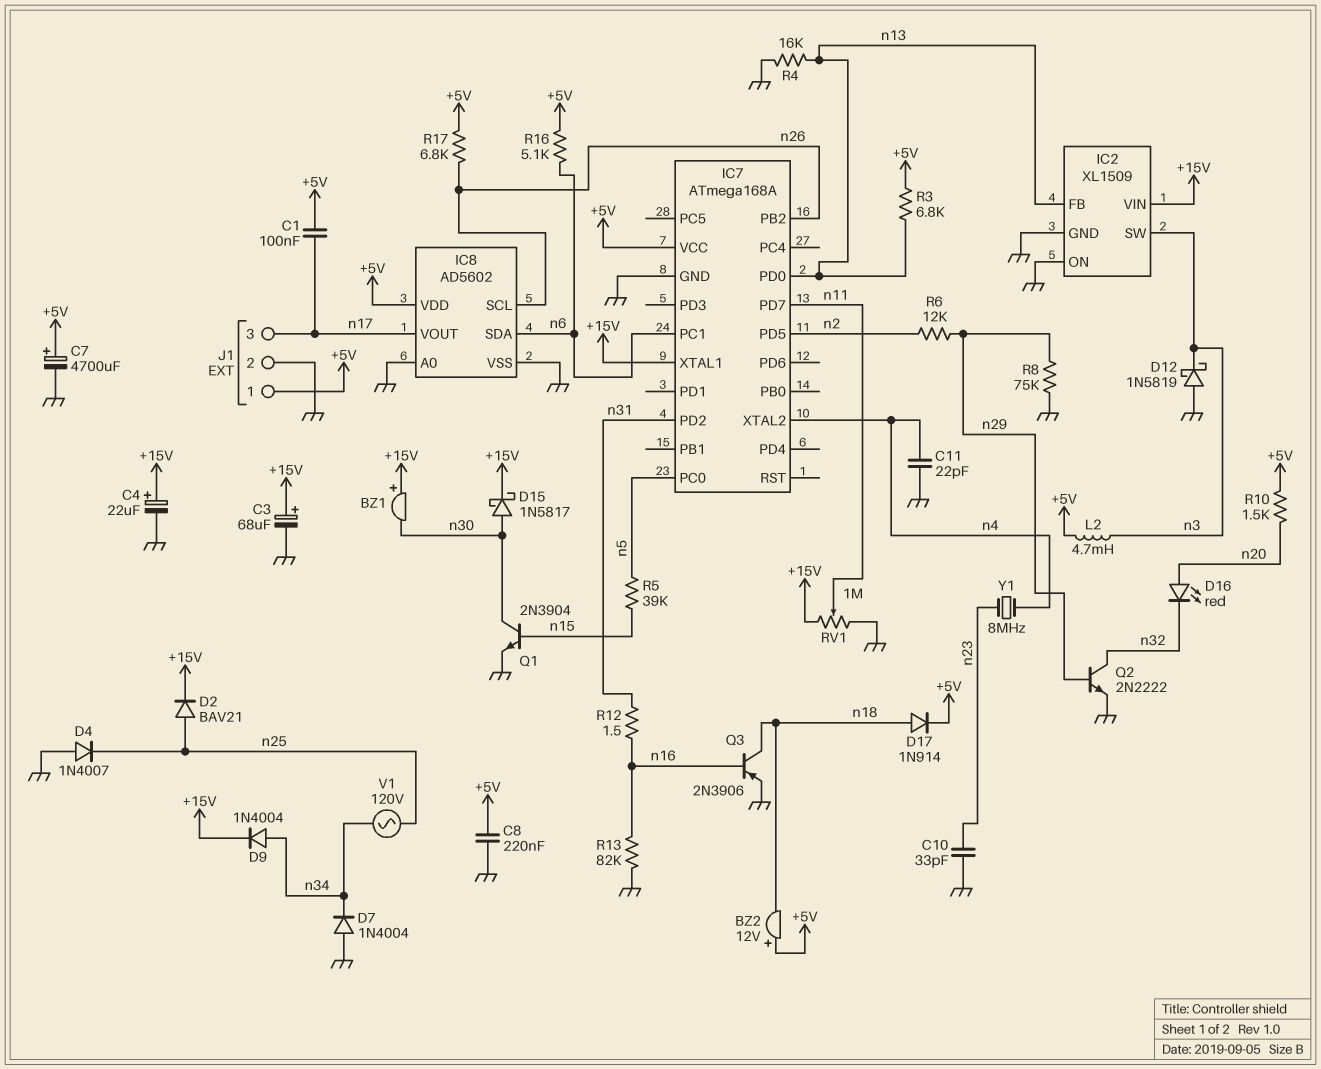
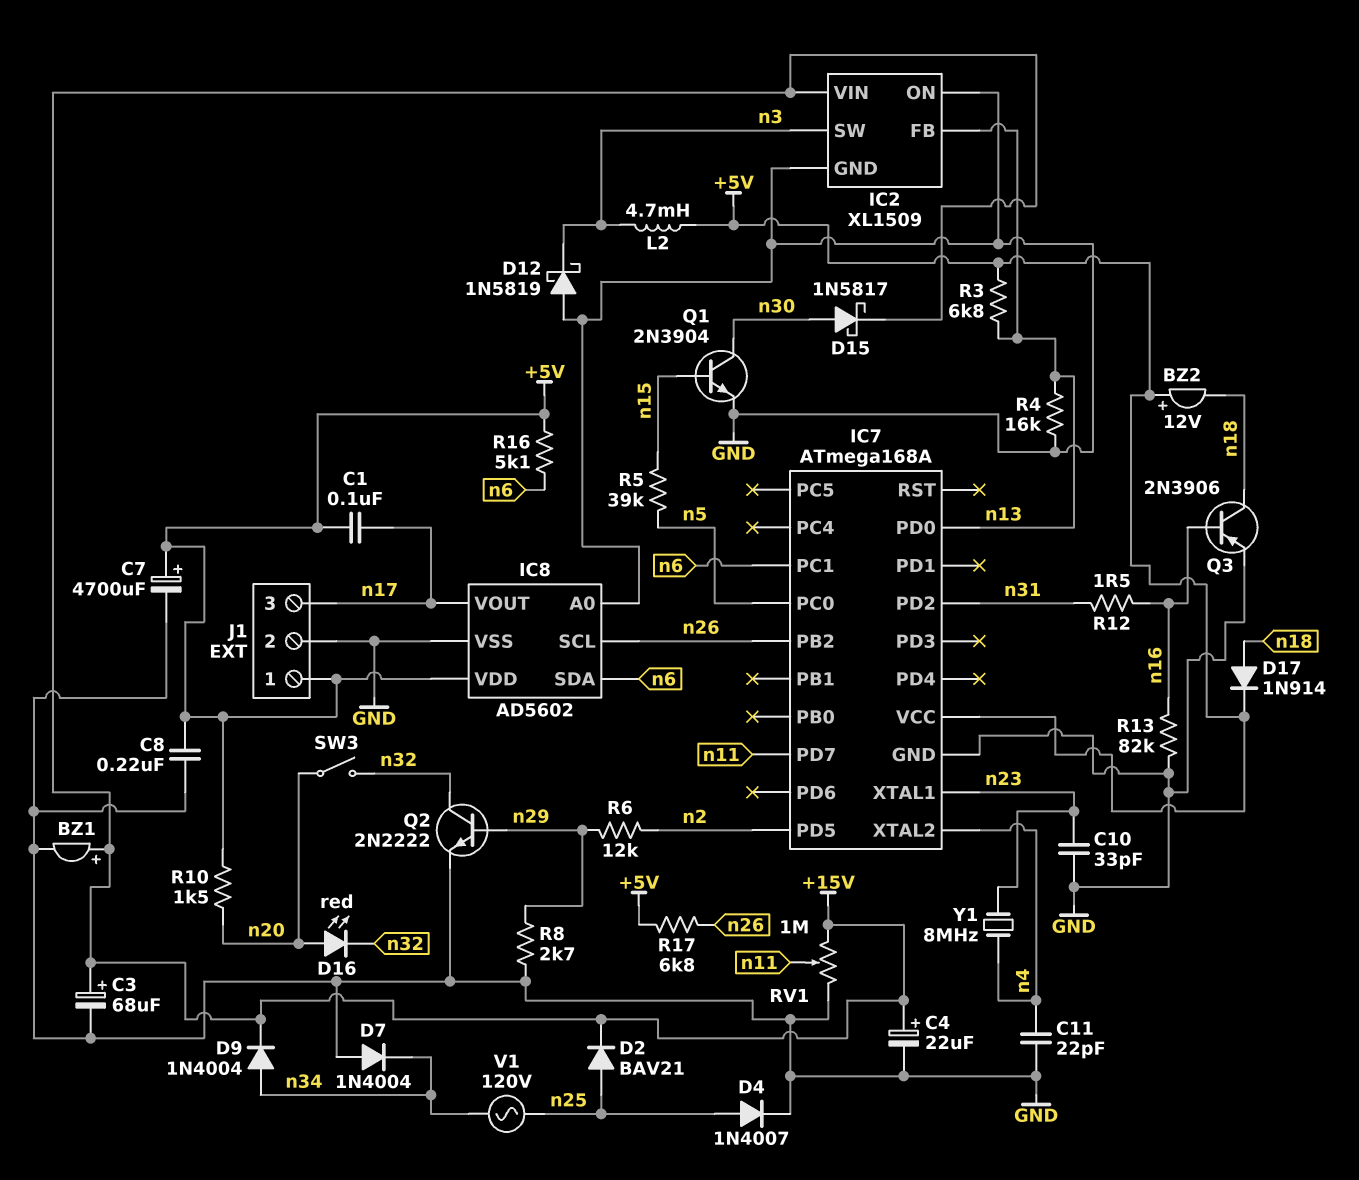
BZ1: buzzer (plus +15V, minus n30) -> buzzer (plus +15V, minus GND)
D4: diode 1N4007 (A GND, K n25) -> diode 1N4007 (A n25, K GND)
IC7 pin XTAL1: +15V -> n23
R8: 75k (GND, n29) -> 2.7k (GND, n29)
SW3: none -> switch (n20, n32)

